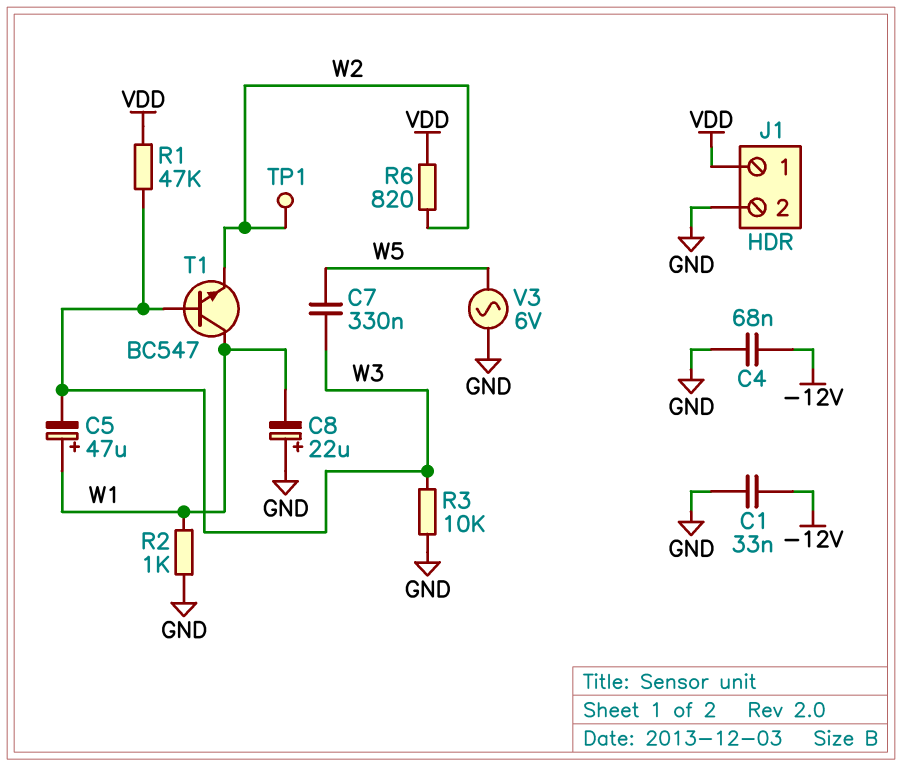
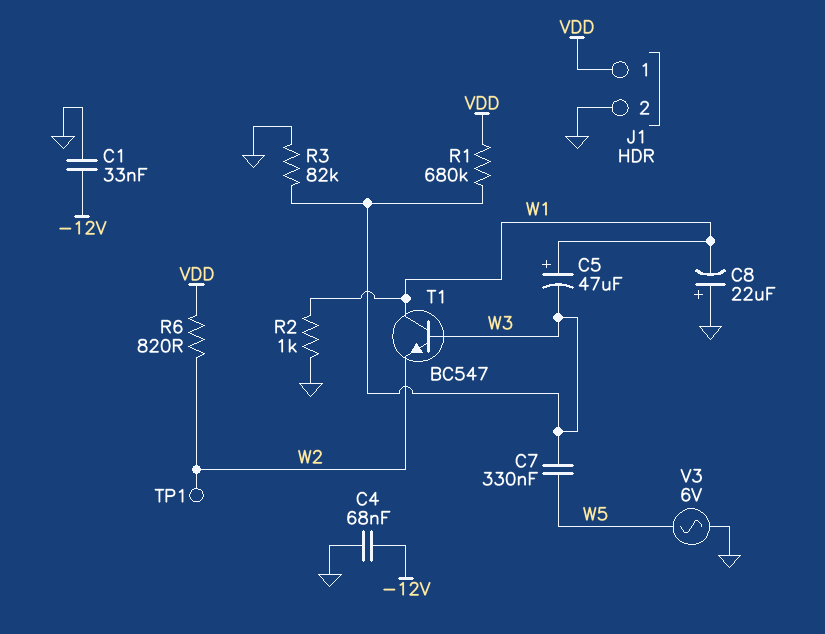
R1: 47k (VDD, W3) -> 680k (VDD, W3)
R3: 10k (GND, W3) -> 82k (GND, W3)

